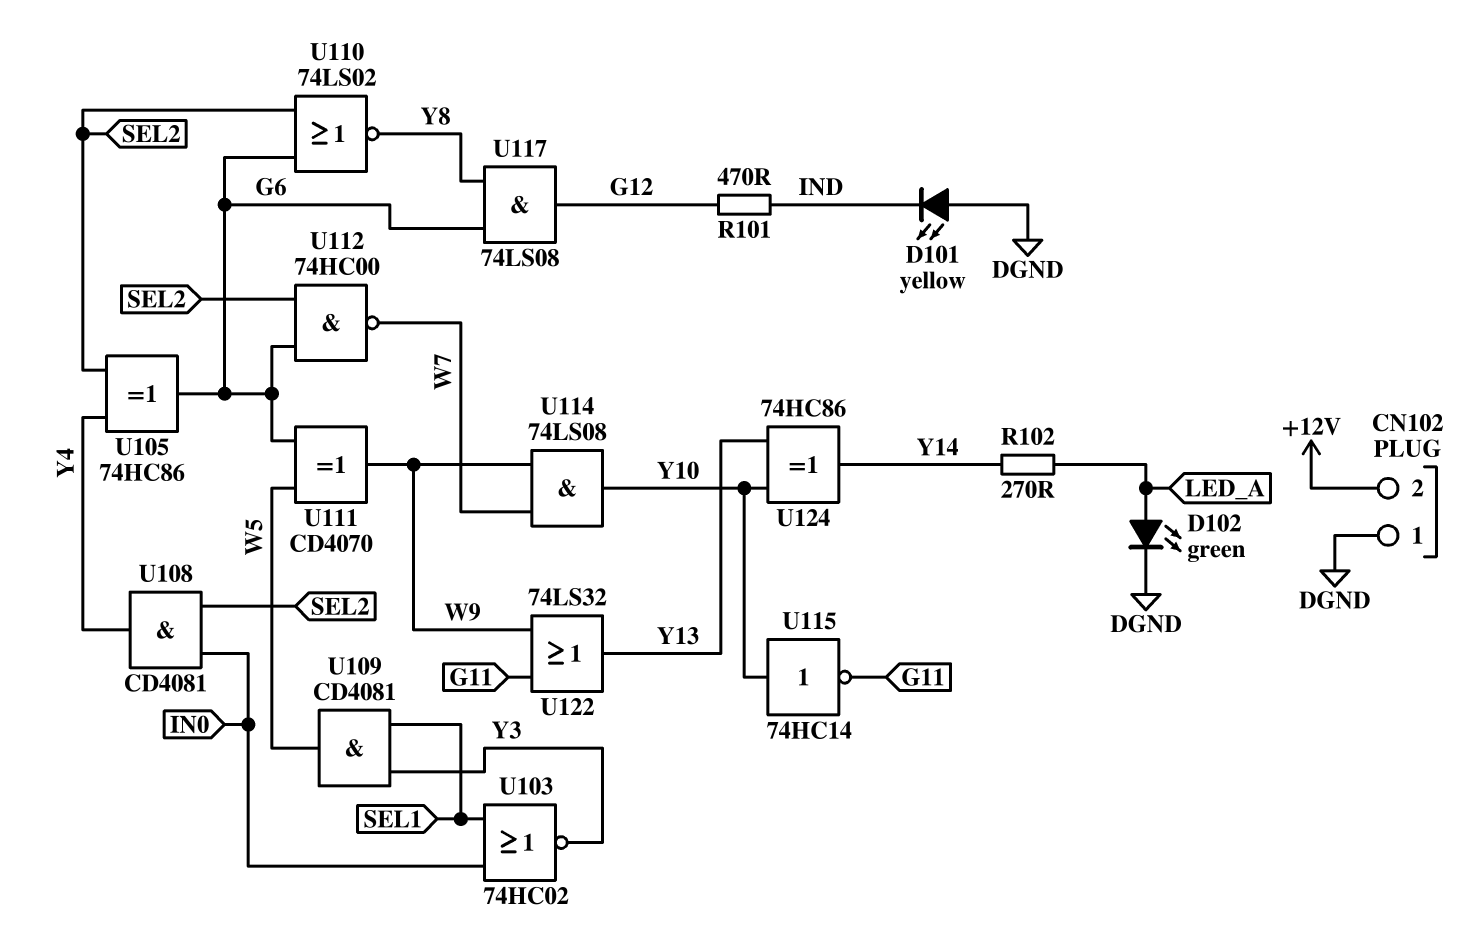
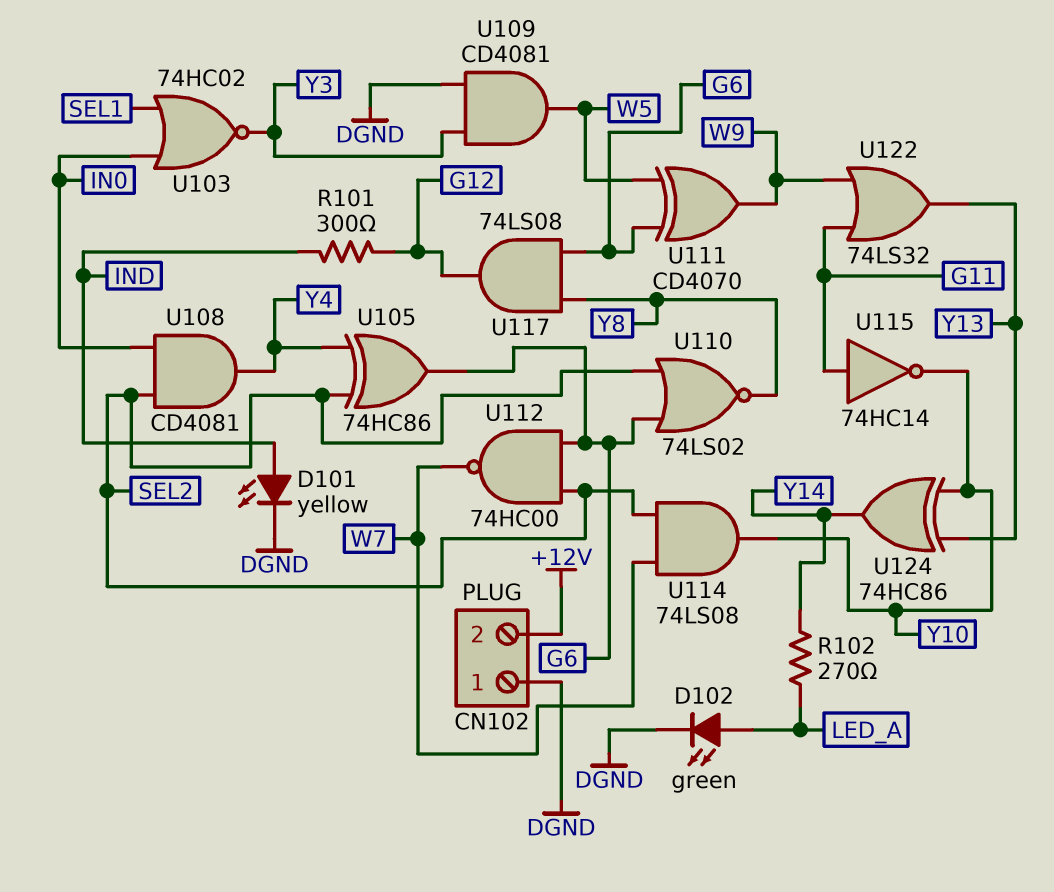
D101: LED yellow (A DGND, K IND) -> LED yellow (A IND, K DGND)
R101: 470 (G12, IND) -> 300 (G12, IND)
U109: AND CD4081 (in SEL1, in Y3, out W5) -> AND CD4081 (in DGND, in Y3, out W5)
U114: AND 74LS08 (in W7, in W9, out Y10) -> AND 74LS08 (in SEL2, in W7, out Y10)
U115: NOT 74HC14 (in Y10, out G11) -> NOT 74HC14 (in G11, out Y10)

